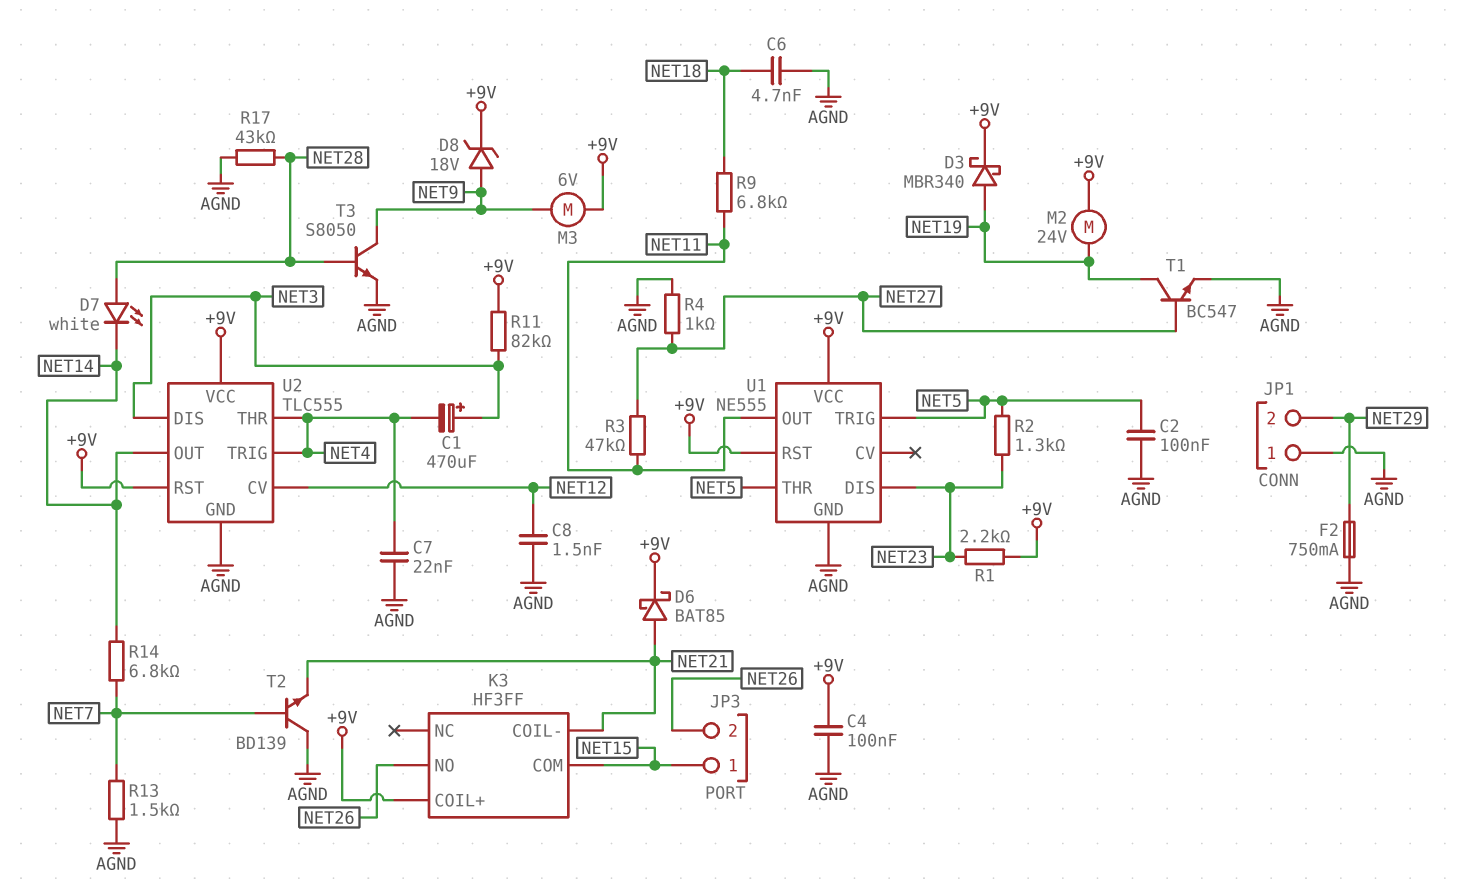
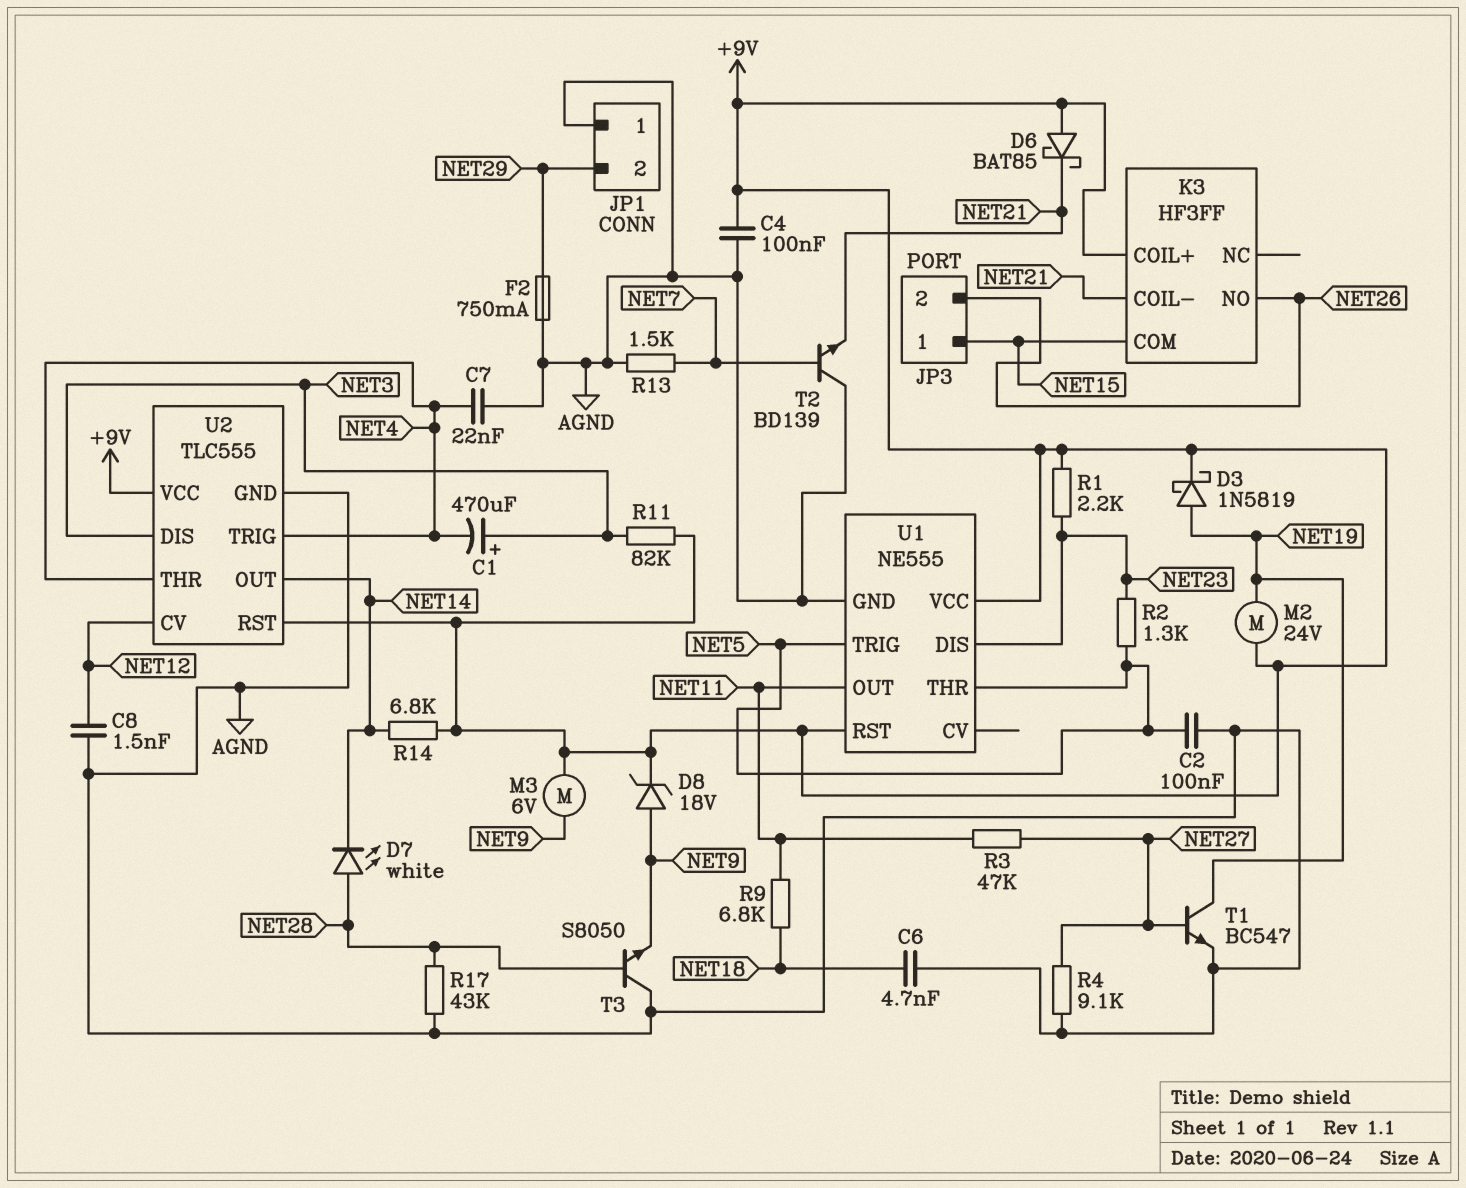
D3: schottky MBR340 (A NET19, K +9V) -> schottky 1N5819 (A NET19, K +9V)
D6: schottky BAT85 (A NET21, K +9V) -> schottky BAT85 (A +9V, K NET21)
R4: 1k (AGND, NET27) -> 9.1k (AGND, NET27)
R14: 6.8k (NET7, NET14) -> 6.8k (+9V, NET14)
T3: NPN S8050 (B NET28, C NET9, E AGND) -> NPN S8050 (B NET28, C AGND, E NET9)

